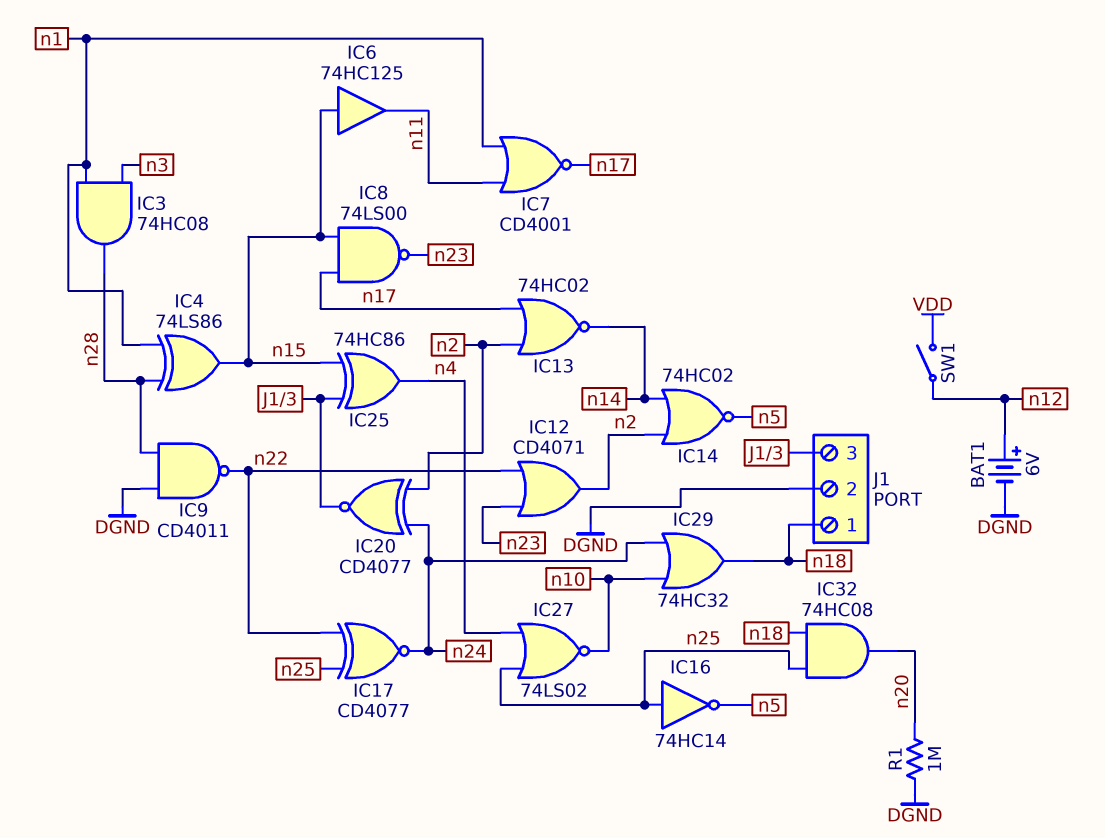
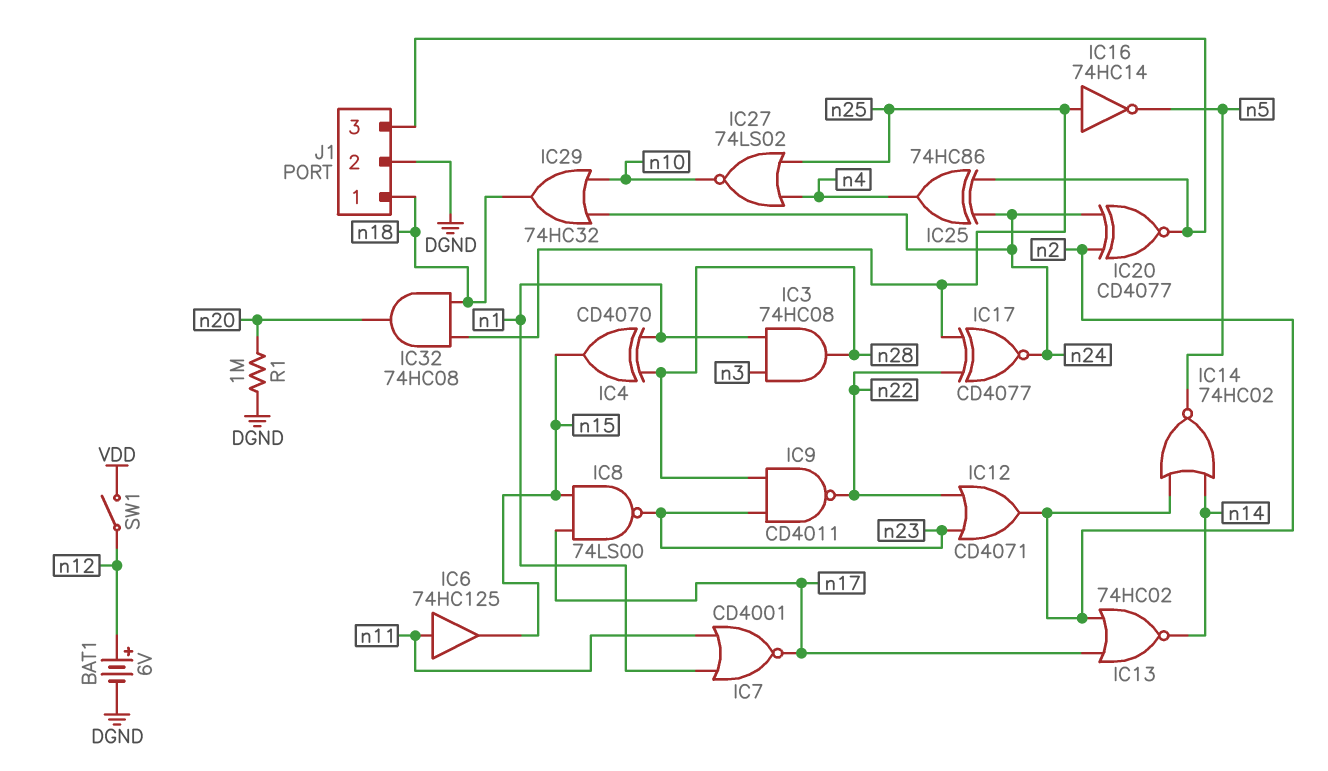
IC4: XOR 74LS86 (in n1, in n28, out n15) -> XOR CD4070 (in n1, in n28, out n15)
IC6: buffer 74HC125 (in n15, out n11) -> buffer 74HC125 (in n11, out n15)
IC9: NAND CD4011 (in DGND, in n28, out n22) -> NAND CD4011 (in n23, in n28, out n22)
IC25: XOR 74HC86 (in J1/3, in n15, out n4) -> XOR 74HC86 (in J1/3, in n24, out n4)

